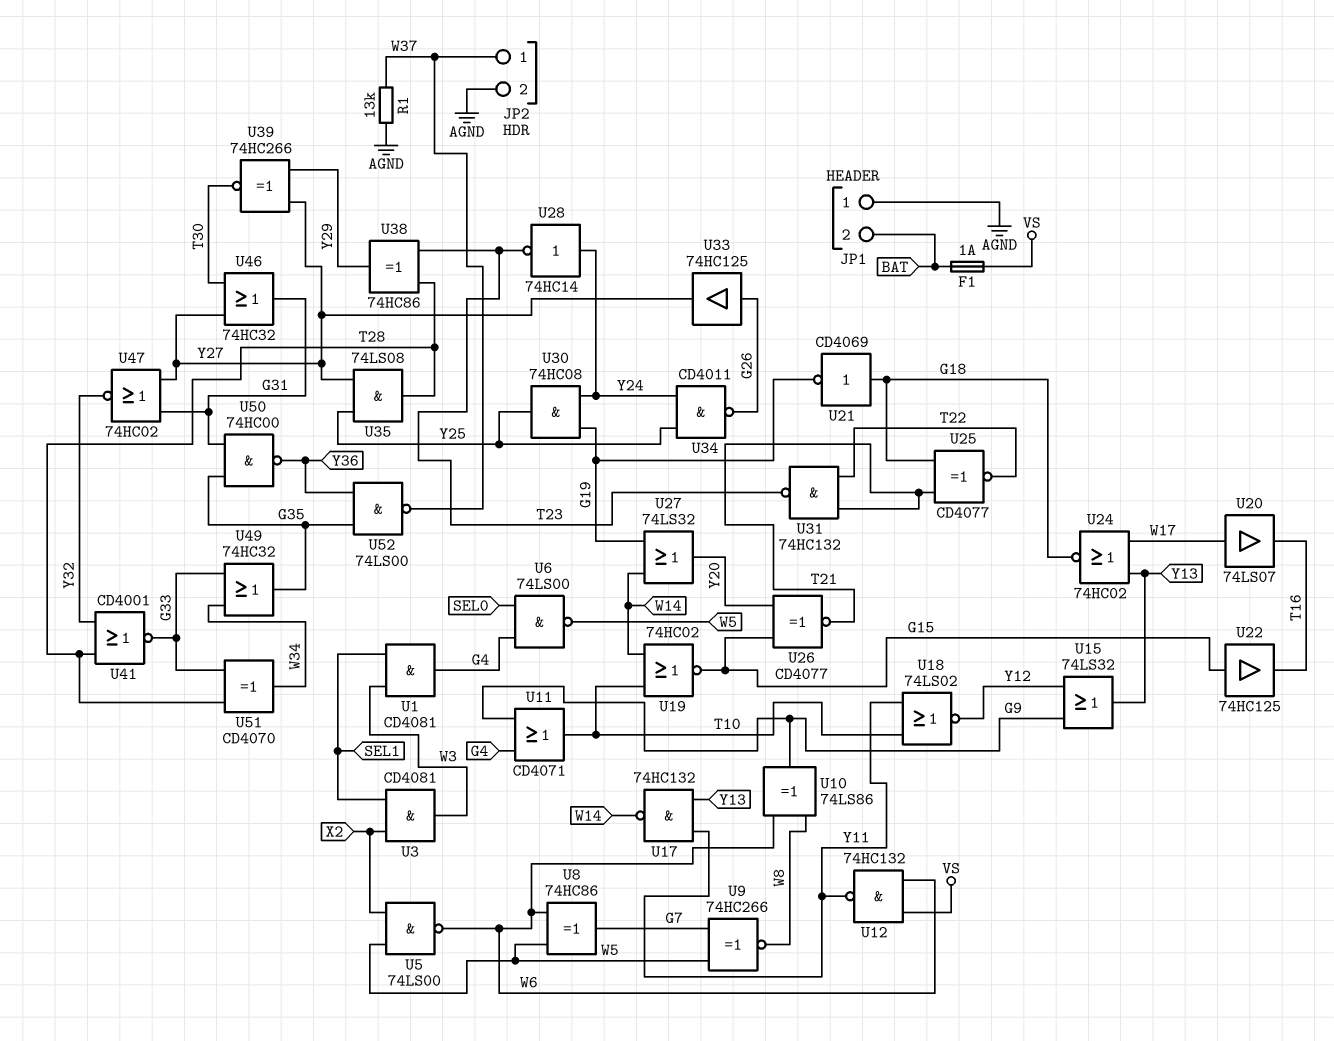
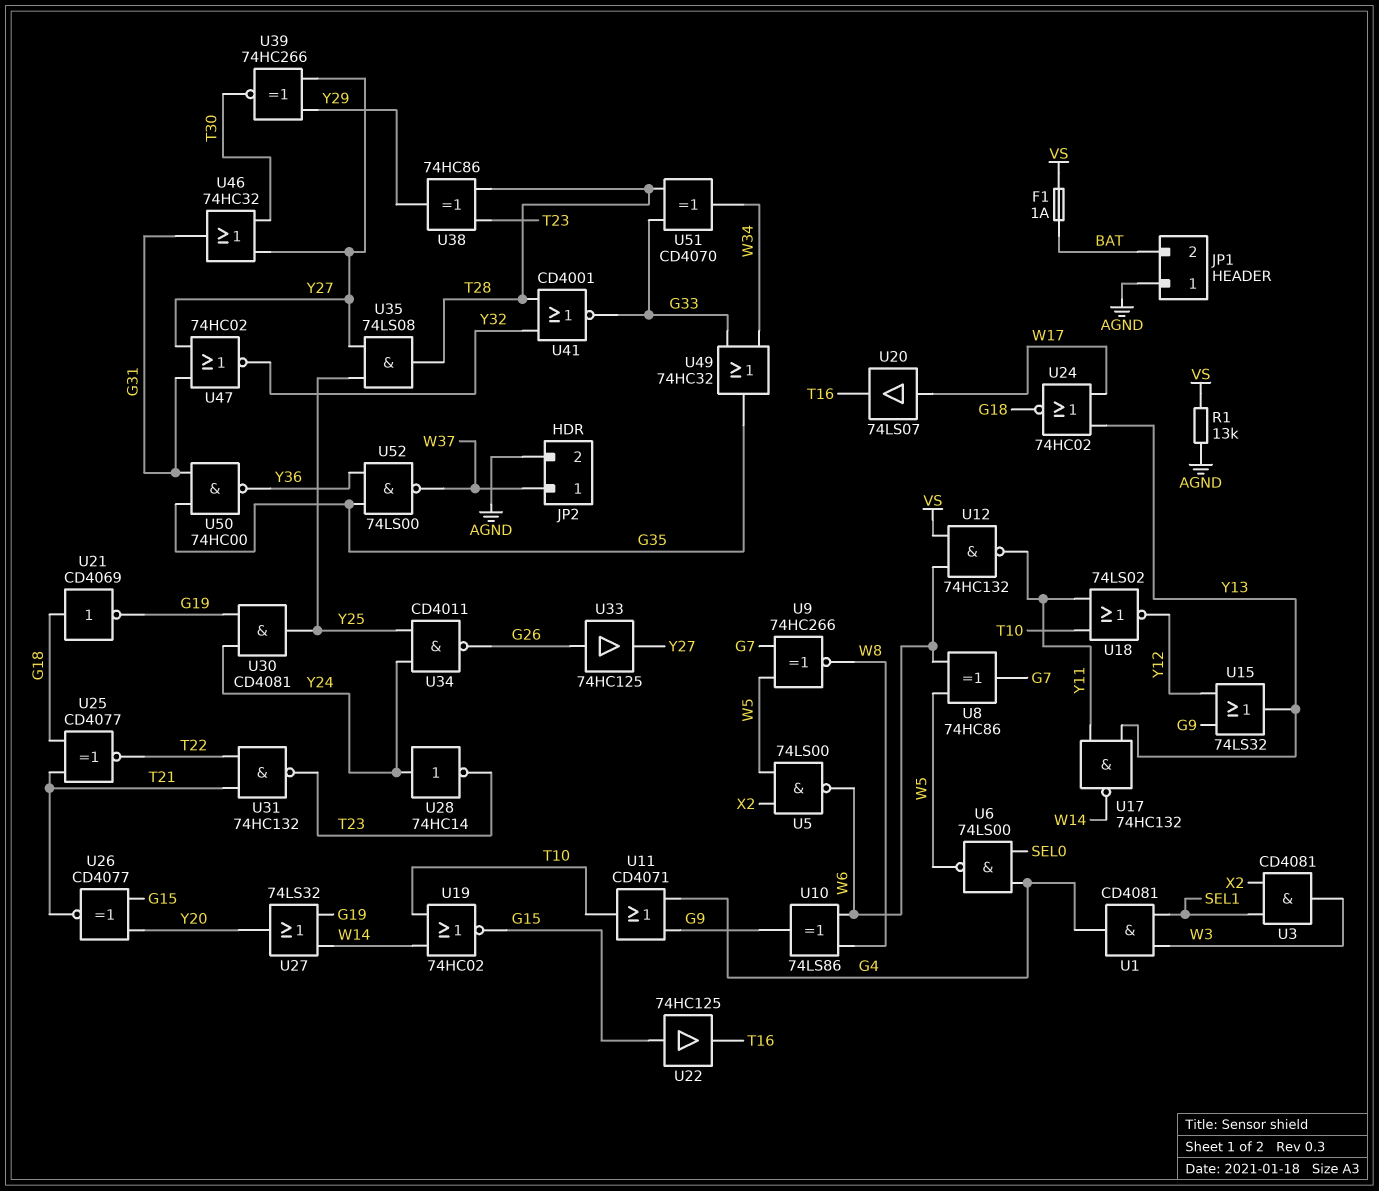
R1: 13k (AGND, W37) -> 13k (AGND, VS)
U30: AND 74HC08 (in G19, in Y24, out Y25) -> AND CD4081 (in G19, in Y24, out Y25)

